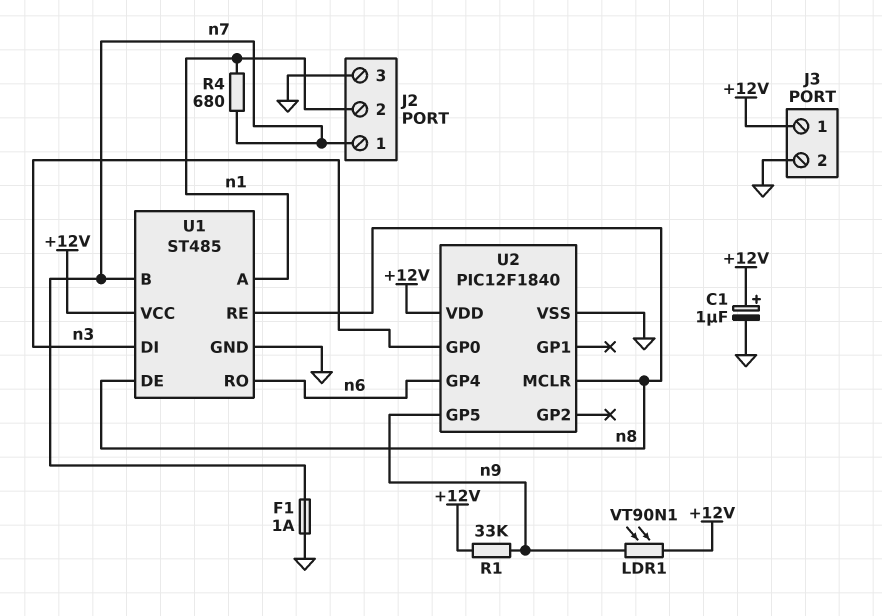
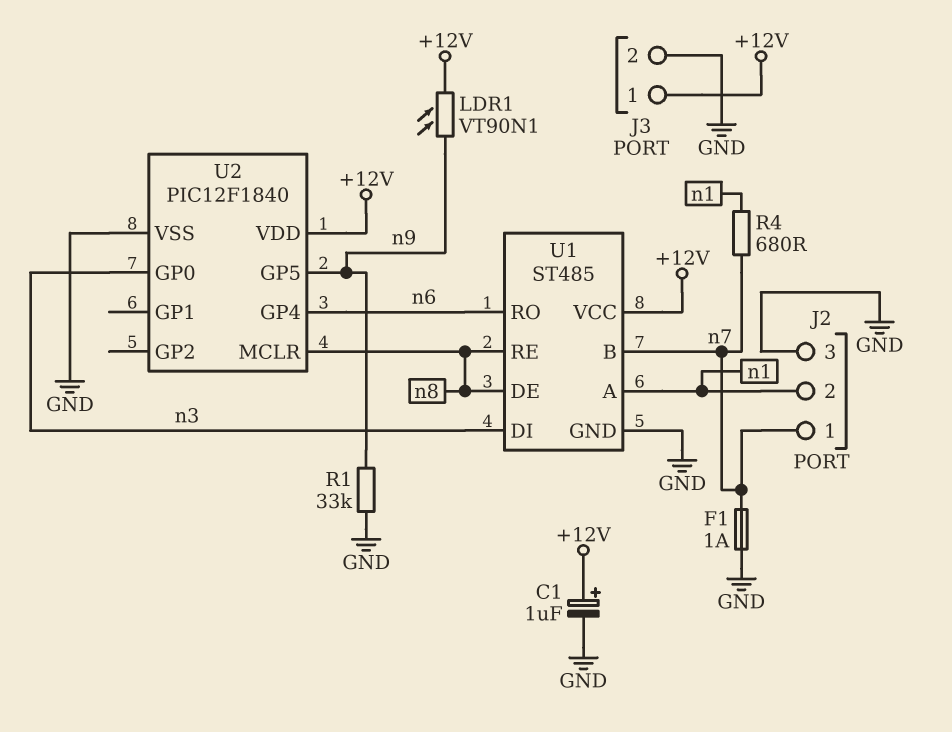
R1: 33k (+12V, n9) -> 33k (GND, n9)

